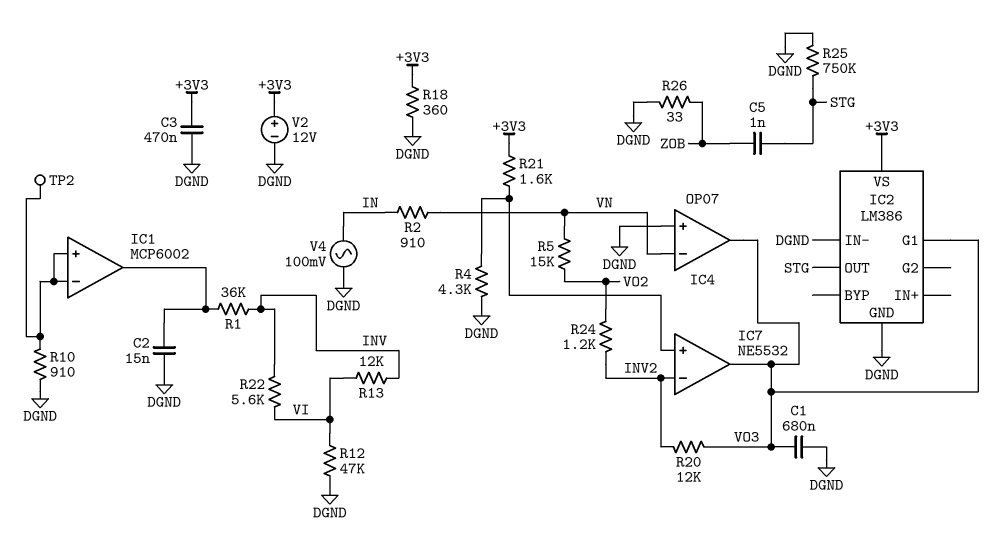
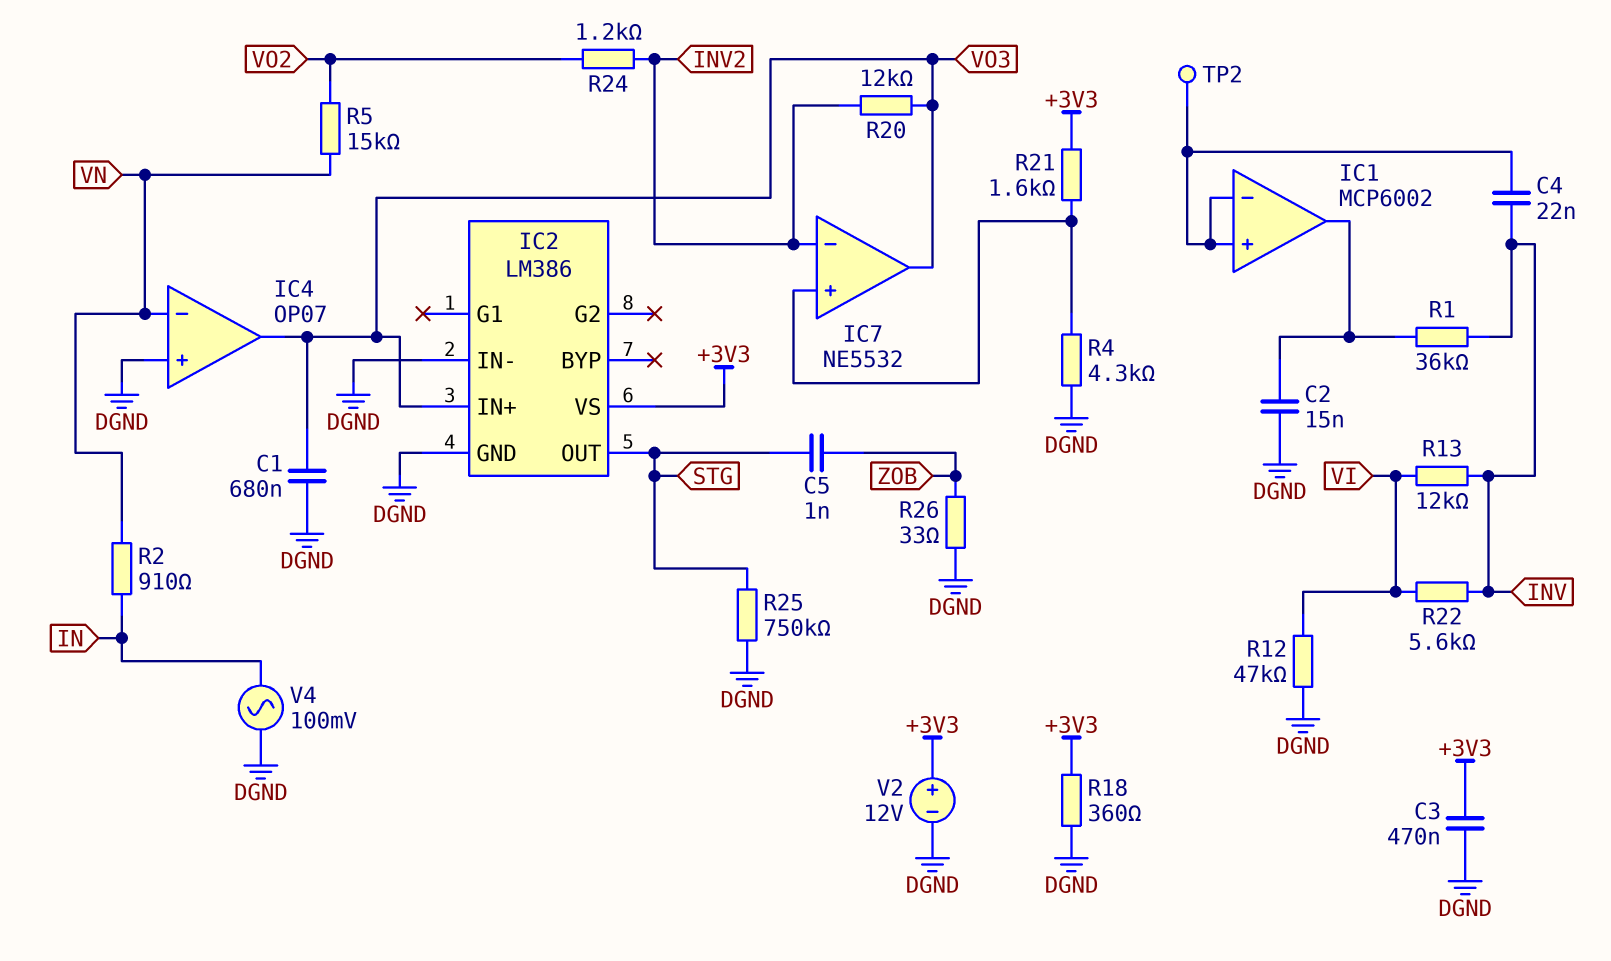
C4: none -> 22nF (IC1/in+, INV)
IC2 pin G1: VO3 -> none
IC2 pin IN+: none -> VO3
R10: 910 (DGND, IC1/in+) -> none

